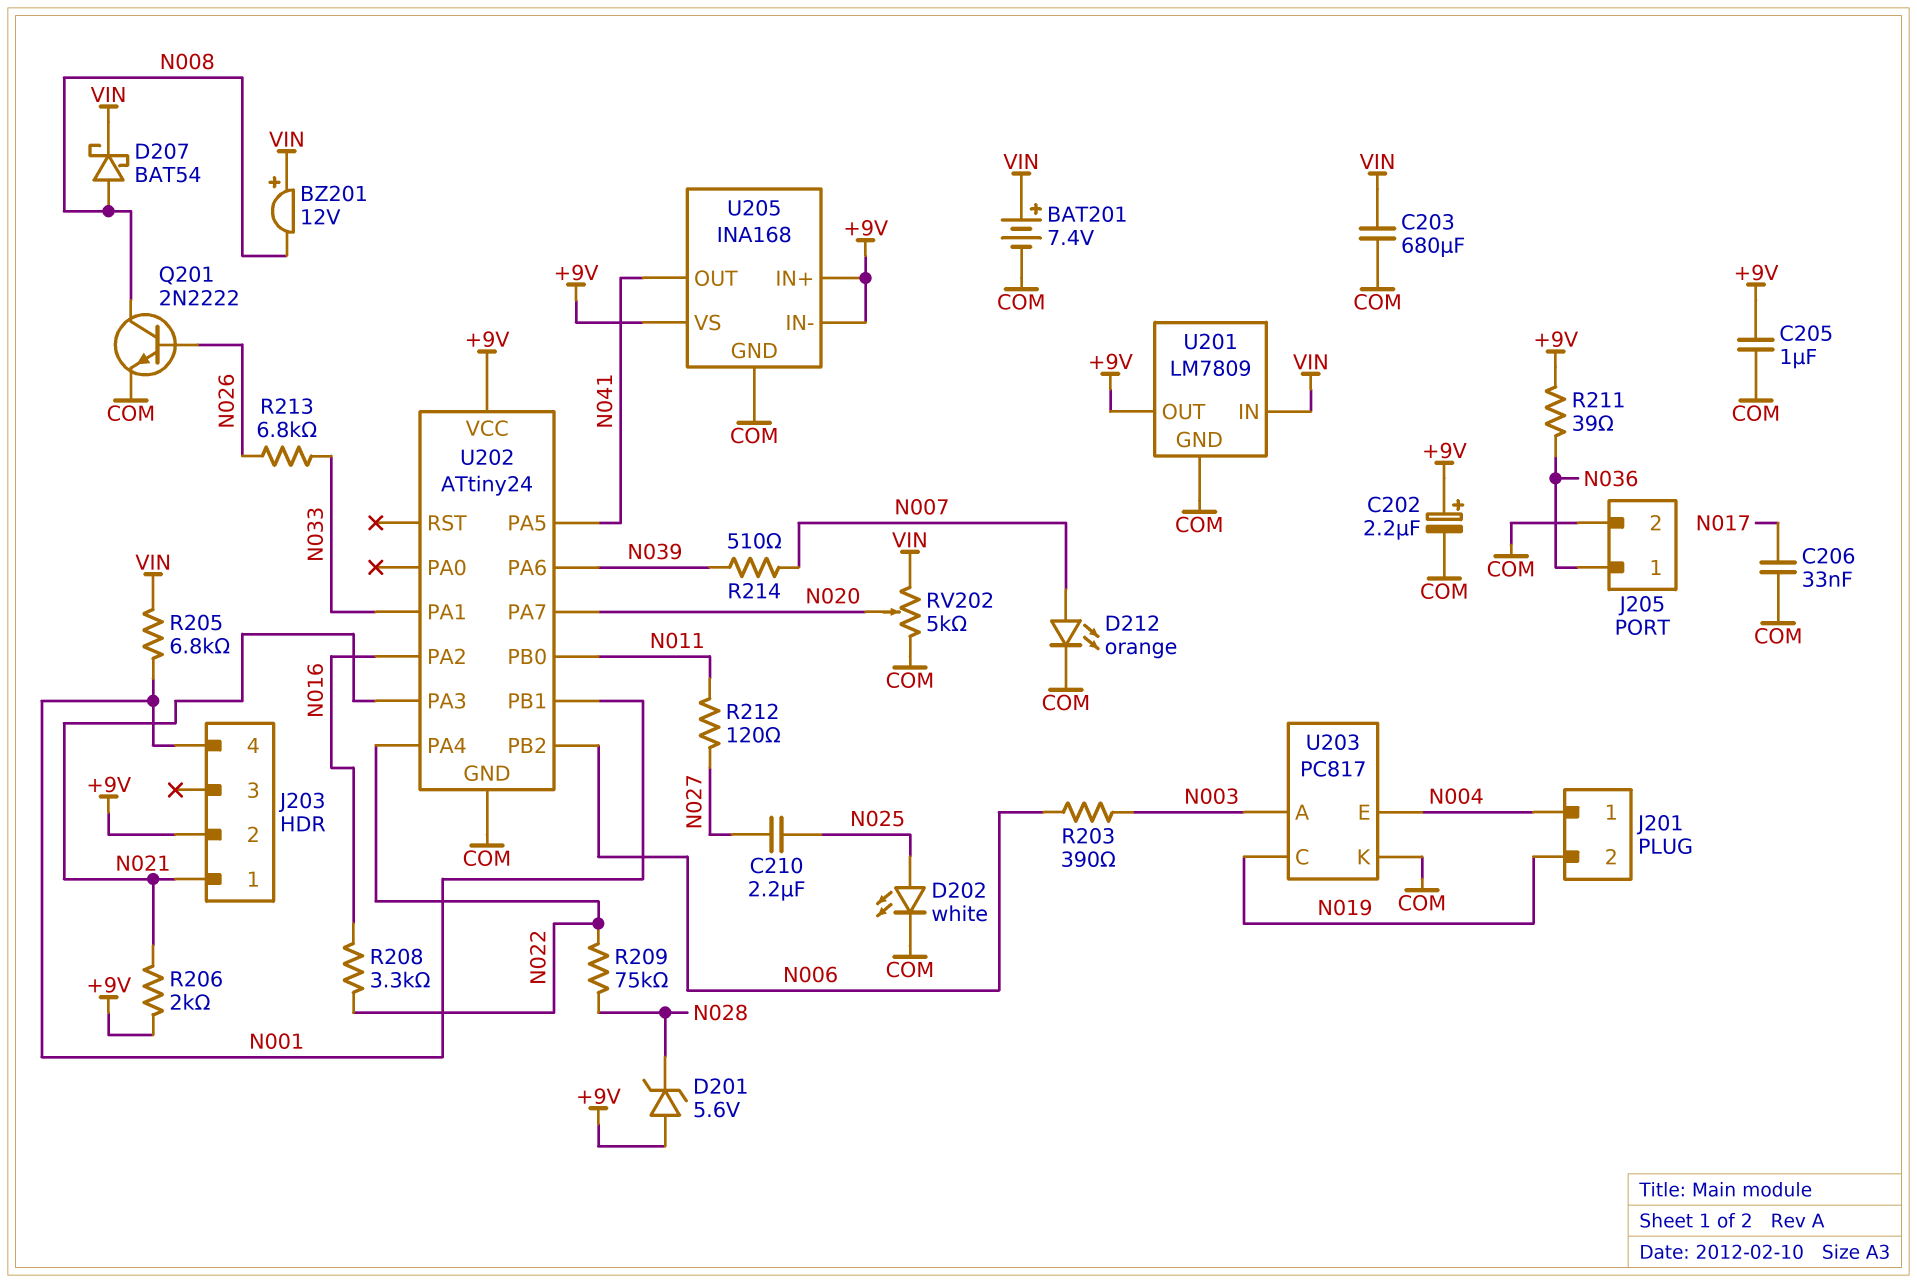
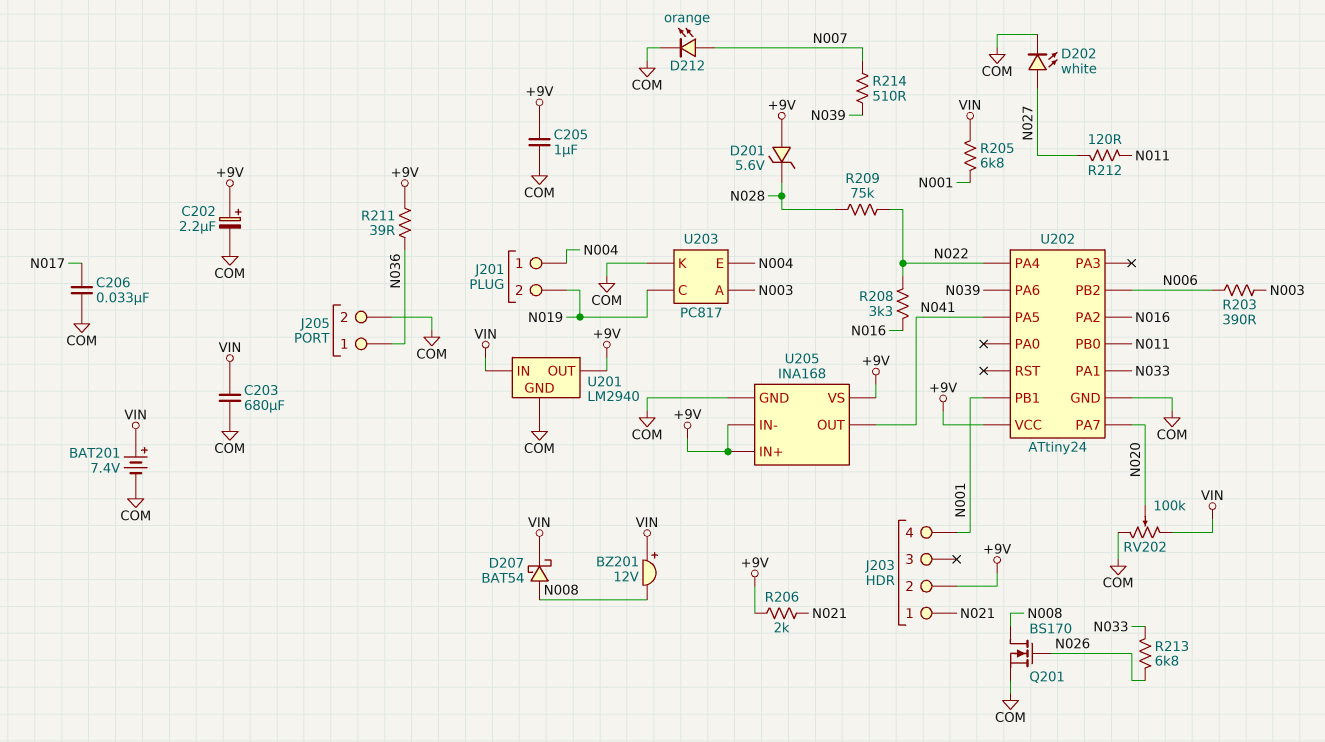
C210: 2.2uF (N025, N027) -> none
D202: LED white (A N025, K COM) -> LED white (A N027, K COM)
Q201: NPN 2N2222 (B N026, C N008, E COM) -> NMOS BS170 (G N026, D N008, S COM)
RV202: 5k (COM, VIN, wiper N020) -> 100k (COM, VIN, wiper N020)
U201: LM7809 -> LM2940
U202 pin PA3: N021 -> none

